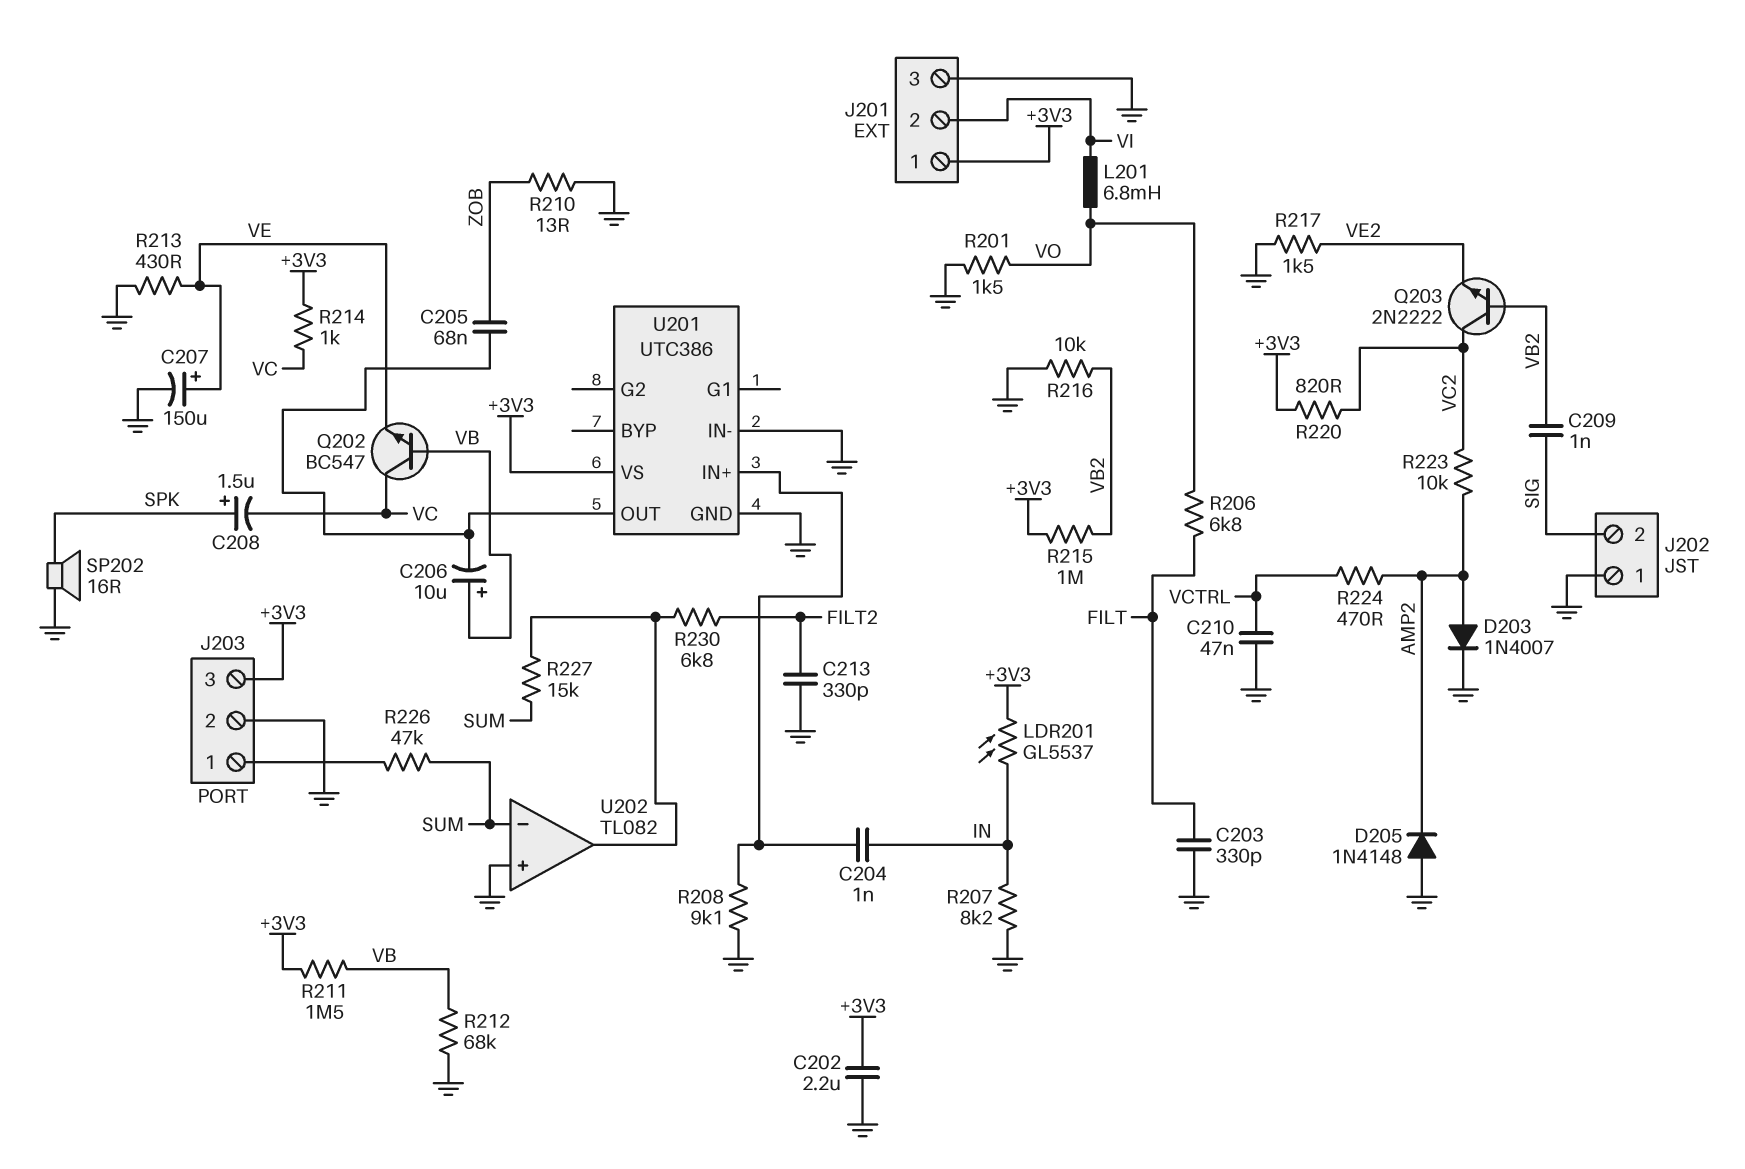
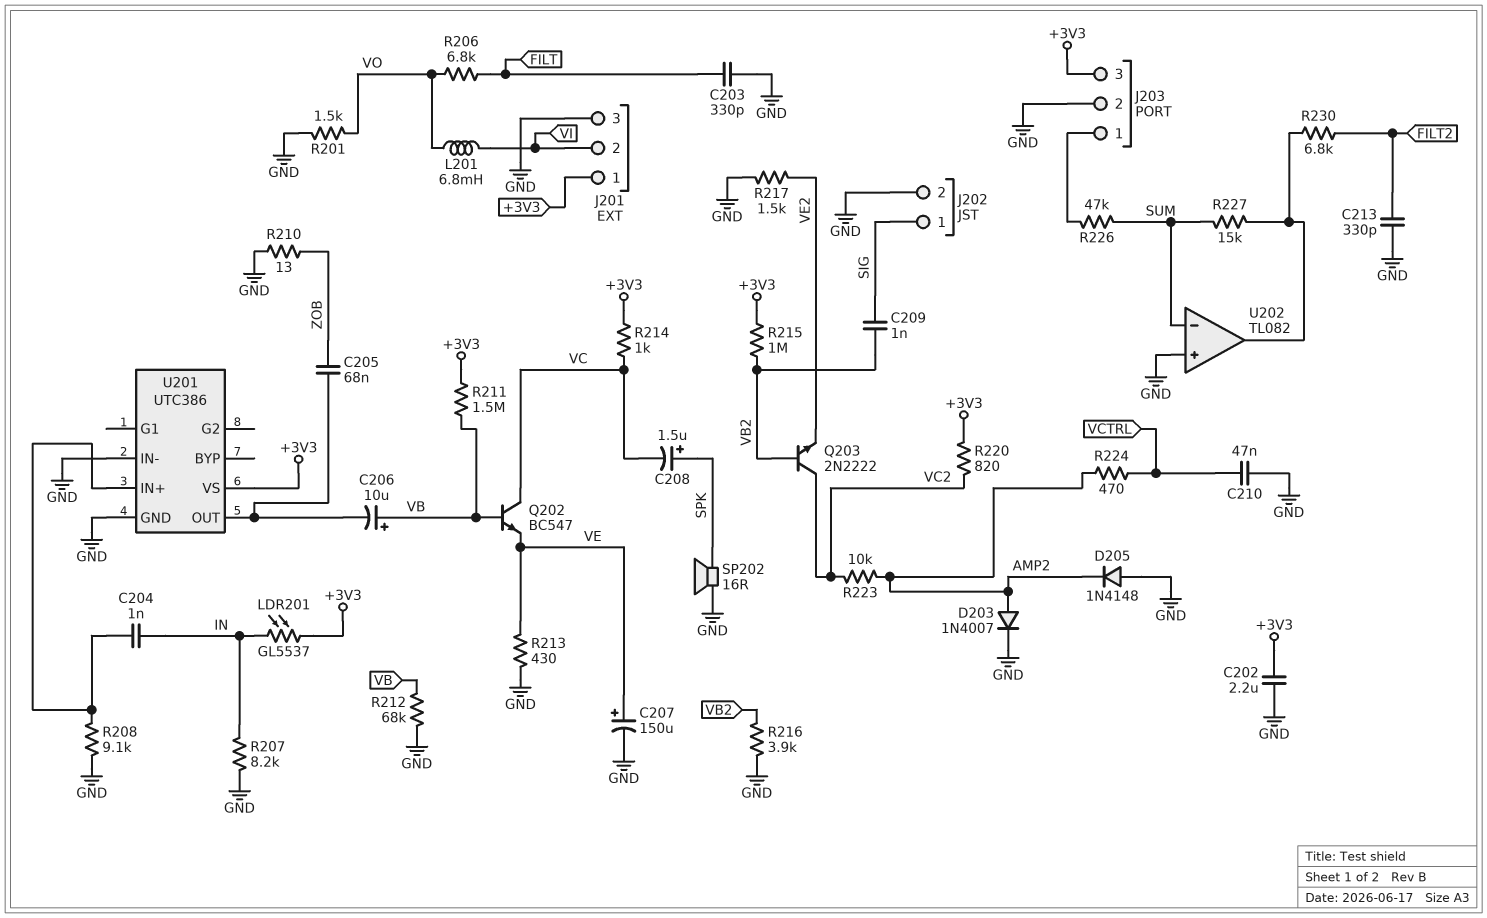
J202 pin 1: GND -> SIG
J202 pin 2: SIG -> GND
R216: 10k (GND, VB2) -> 3.9k (GND, VB2)

